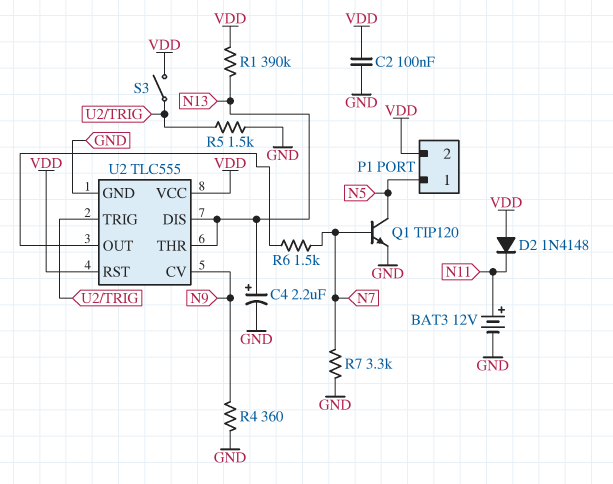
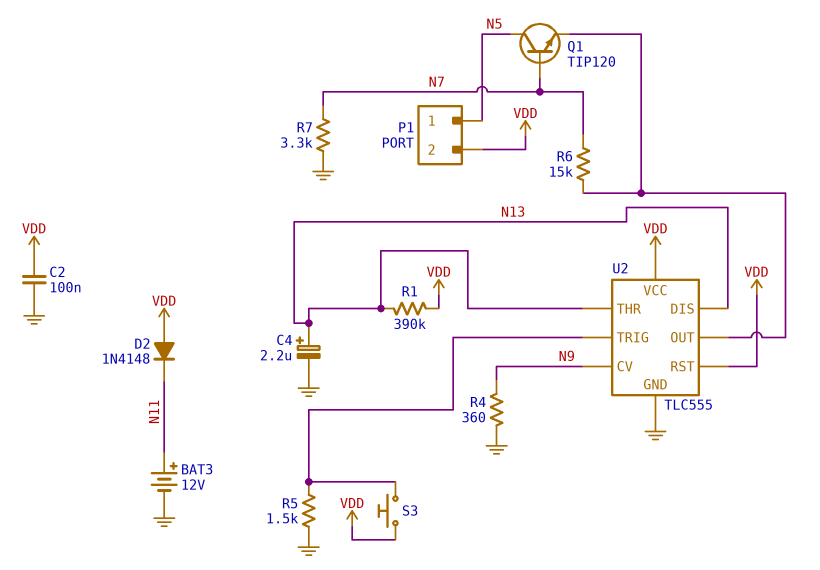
Q1: NPN TIP120 (B N7, C N5, E GND) -> NPN TIP120 (B N7, C N5, E U2/OUT)
R6: 1.5k (N7, U2/OUT) -> 15k (N7, U2/OUT)
S3: switch (U2/TRIG, VDD) -> button (U2/TRIG, VDD)

